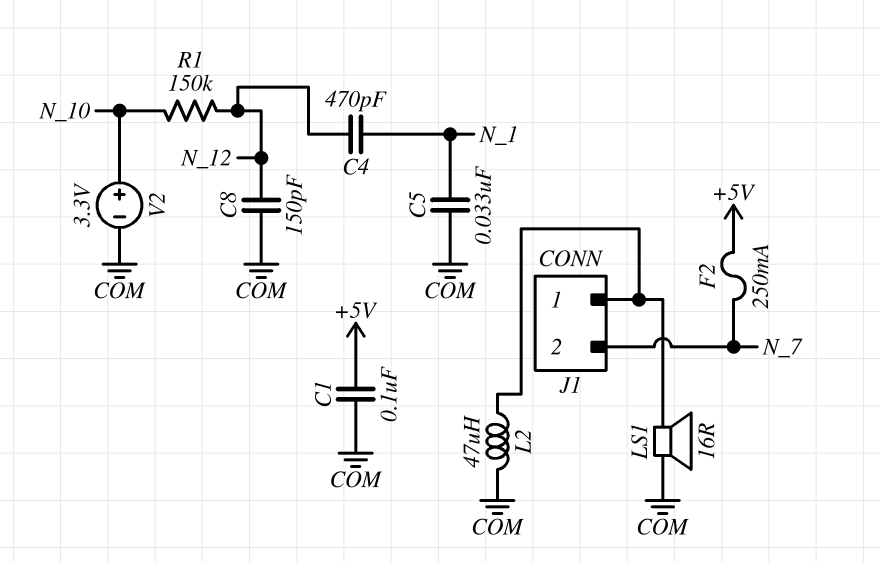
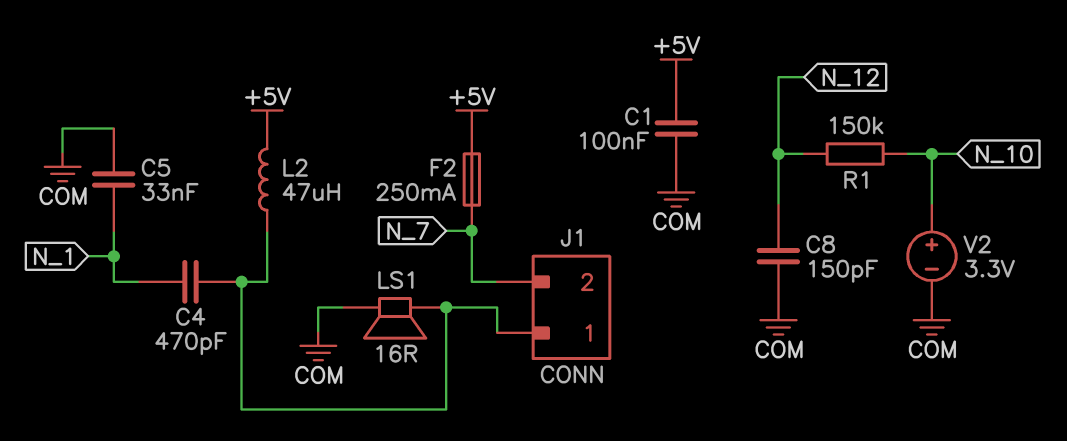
C4: 470pF (N_1, N_12) -> 470pF (J1/1, N_1)
L2: 47uH (COM, J1/1) -> 47uH (+5V, J1/1)

